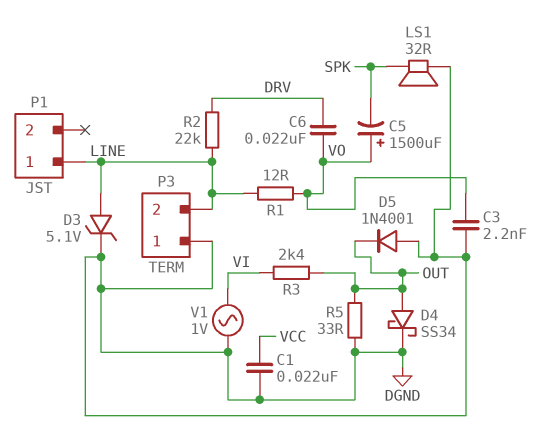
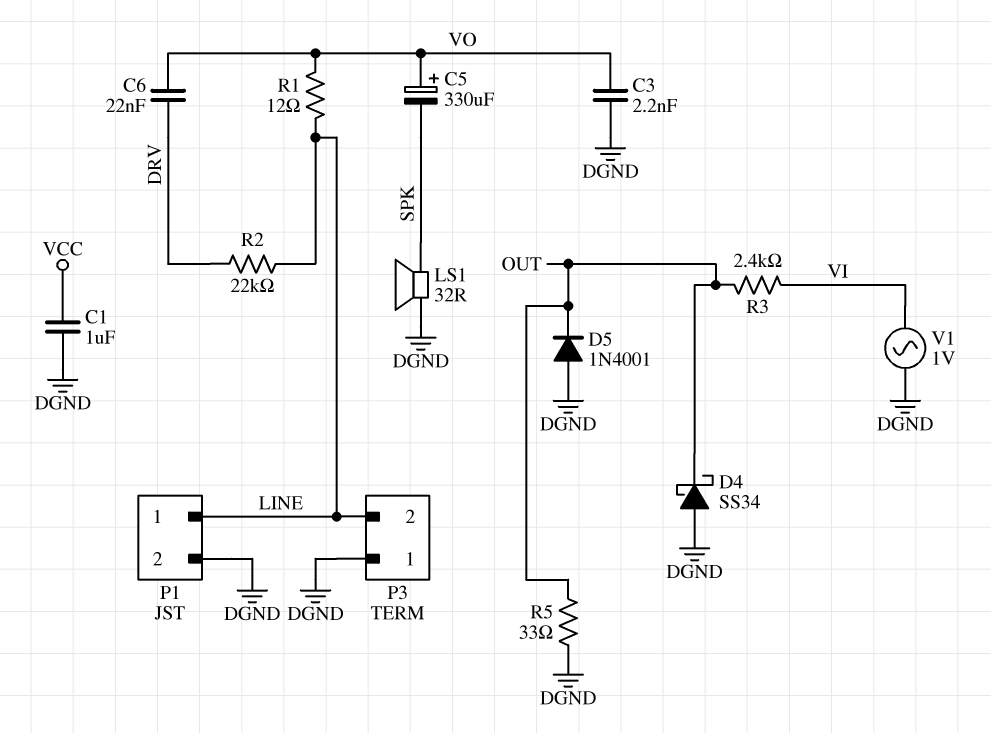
C1: 22nF (DGND, VCC) -> 1uF (DGND, VCC)
C5: 1500uF (plus VO, minus SPK) -> 330uF (plus VO, minus SPK)
D3: zener 5.1V (A LINE, K DGND) -> none
D4: schottky SS34 (A OUT, K DGND) -> schottky SS34 (A DGND, K OUT)
P1 pin 2: none -> DGND

